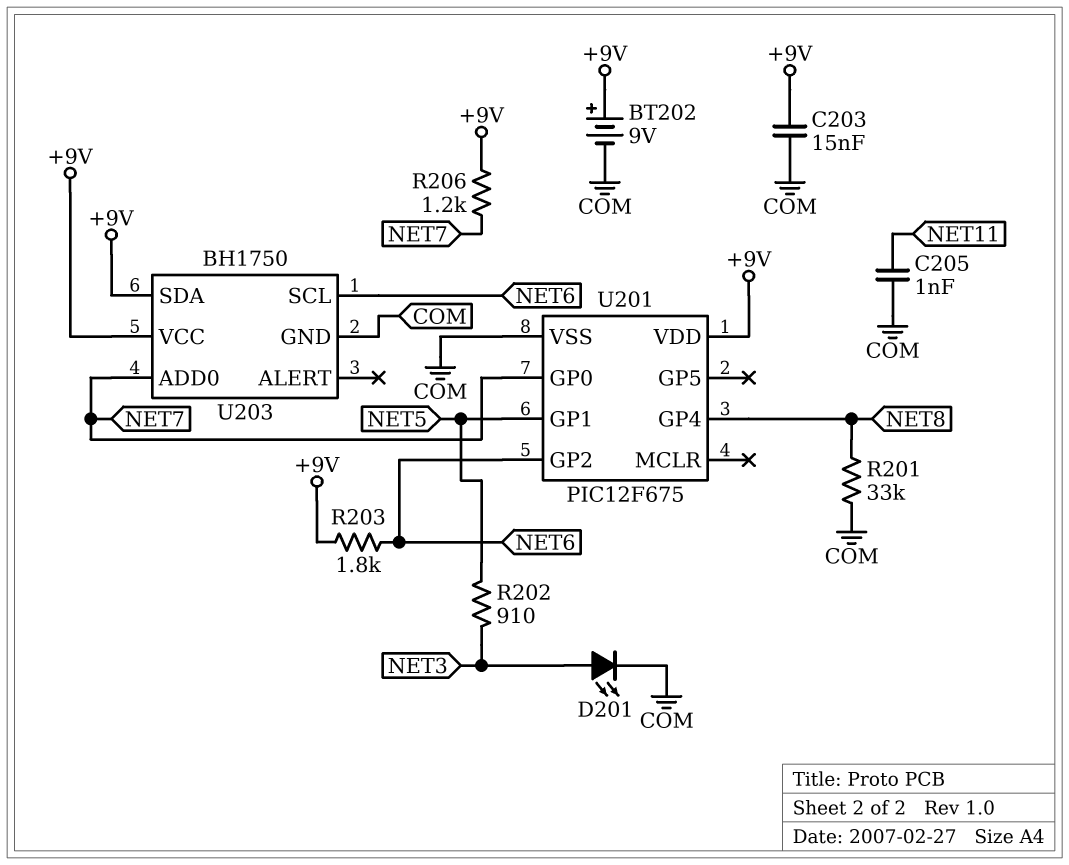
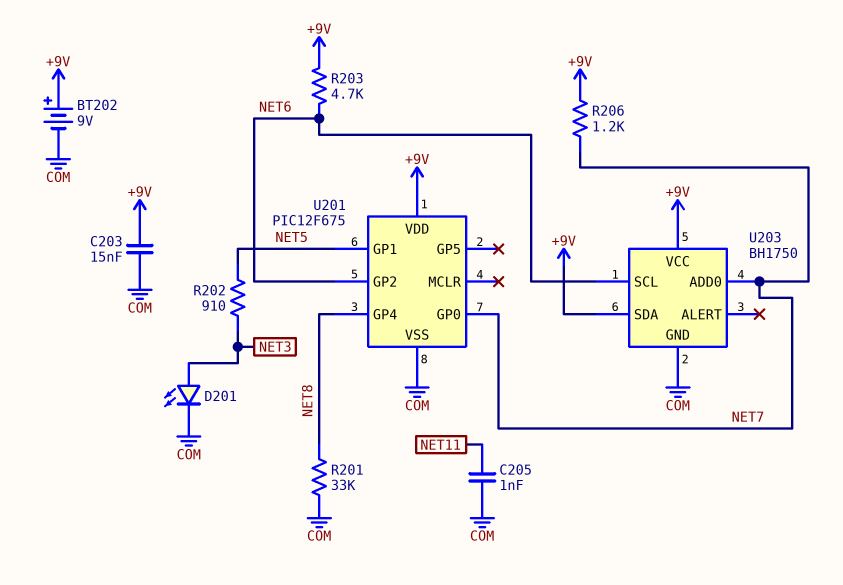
R203: 1.8k (+9V, NET6) -> 4.7k (+9V, NET6)

